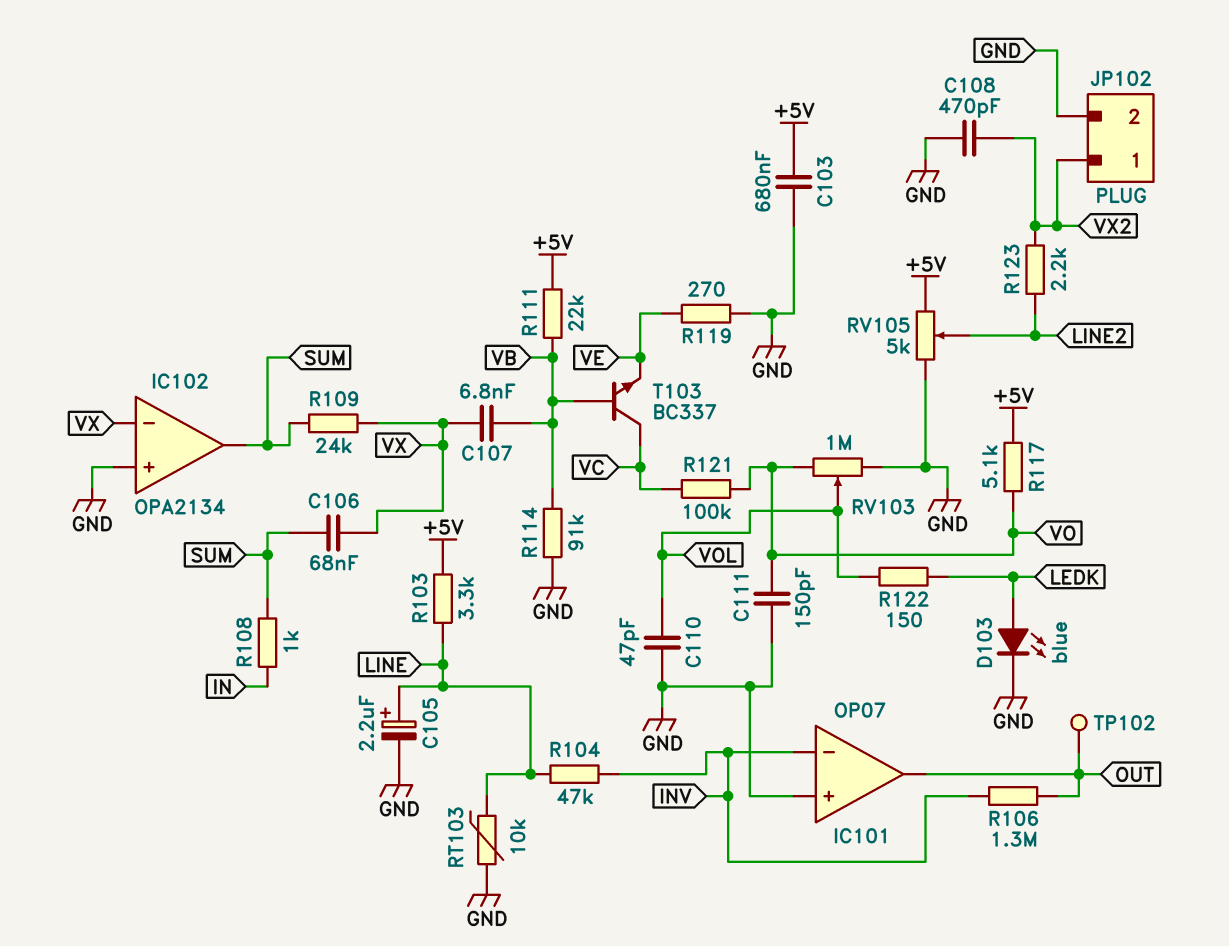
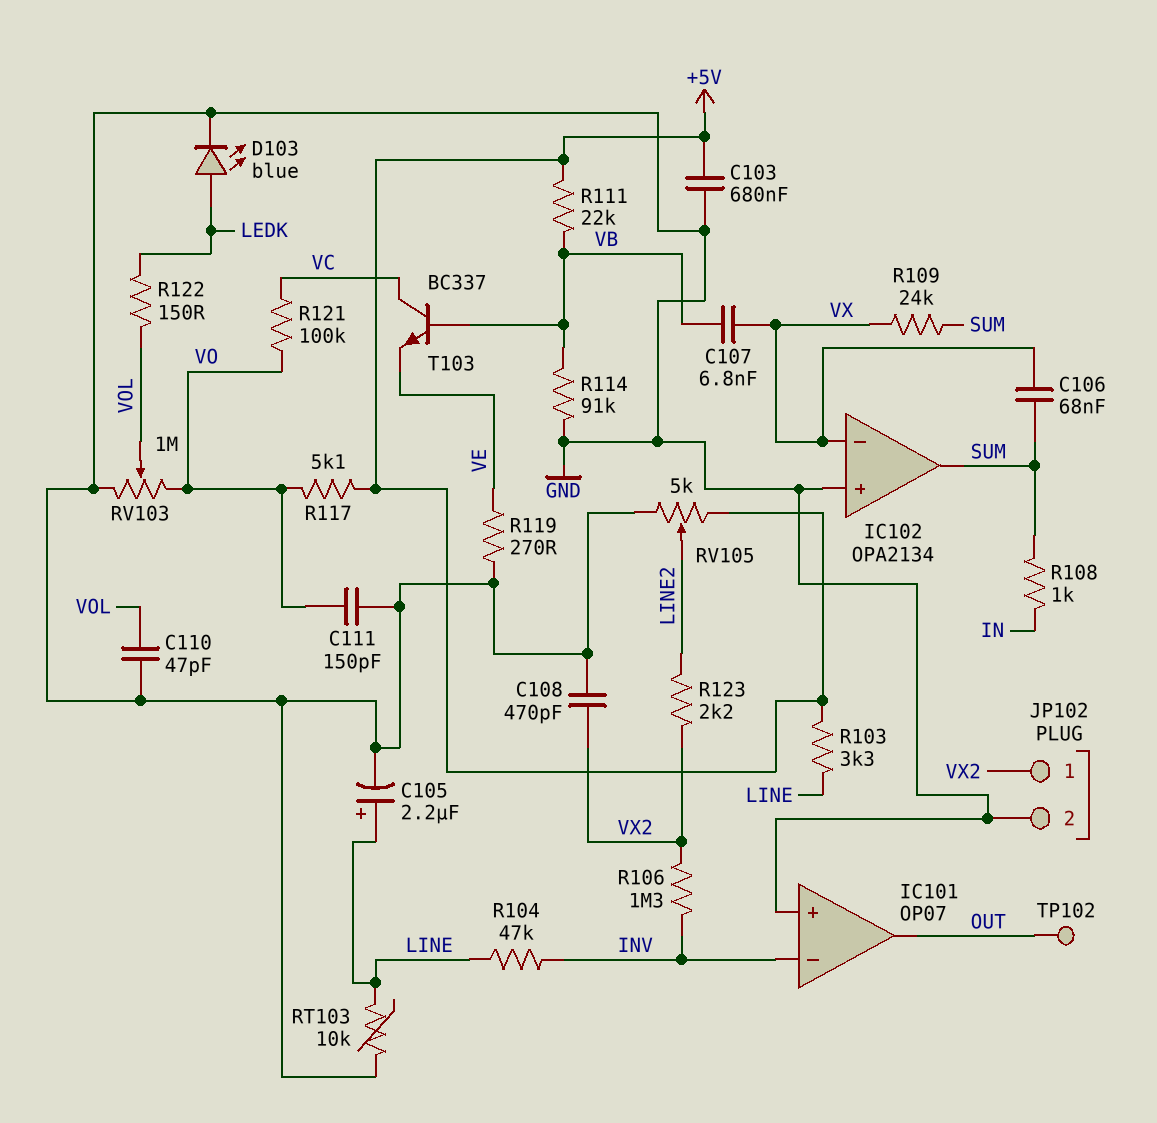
R106: 1.3M (INV, OUT) -> 1.3M (INV, VX2)

